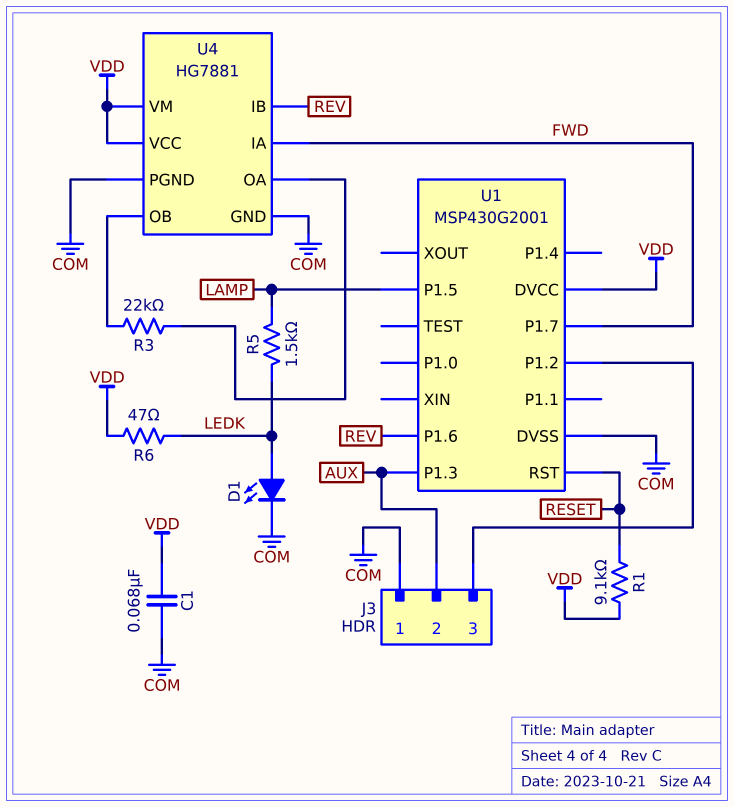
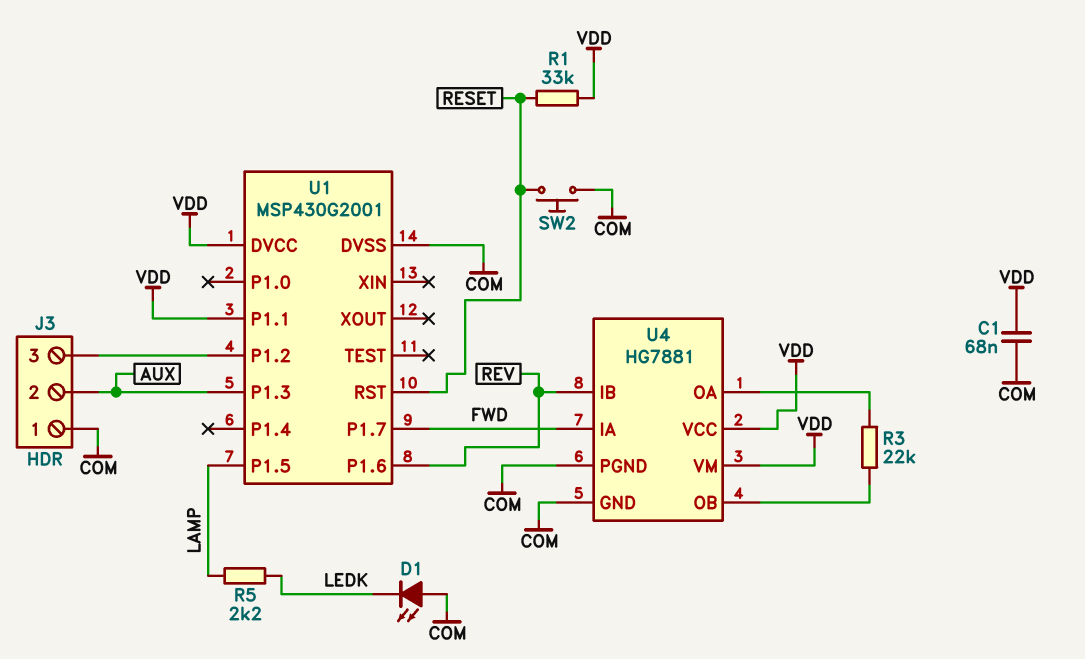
D1: LED (A LEDK, K COM) -> LED (A COM, K LEDK)
R1: 9.1k (RESET, VDD) -> 33k (RESET, VDD)
R5: 1.5k (LAMP, LEDK) -> 2.2k (LAMP, LEDK)
R6: 47 (LEDK, VDD) -> none
SW2: none -> button (COM, RESET)
U1 pin P1.1: none -> VDD

